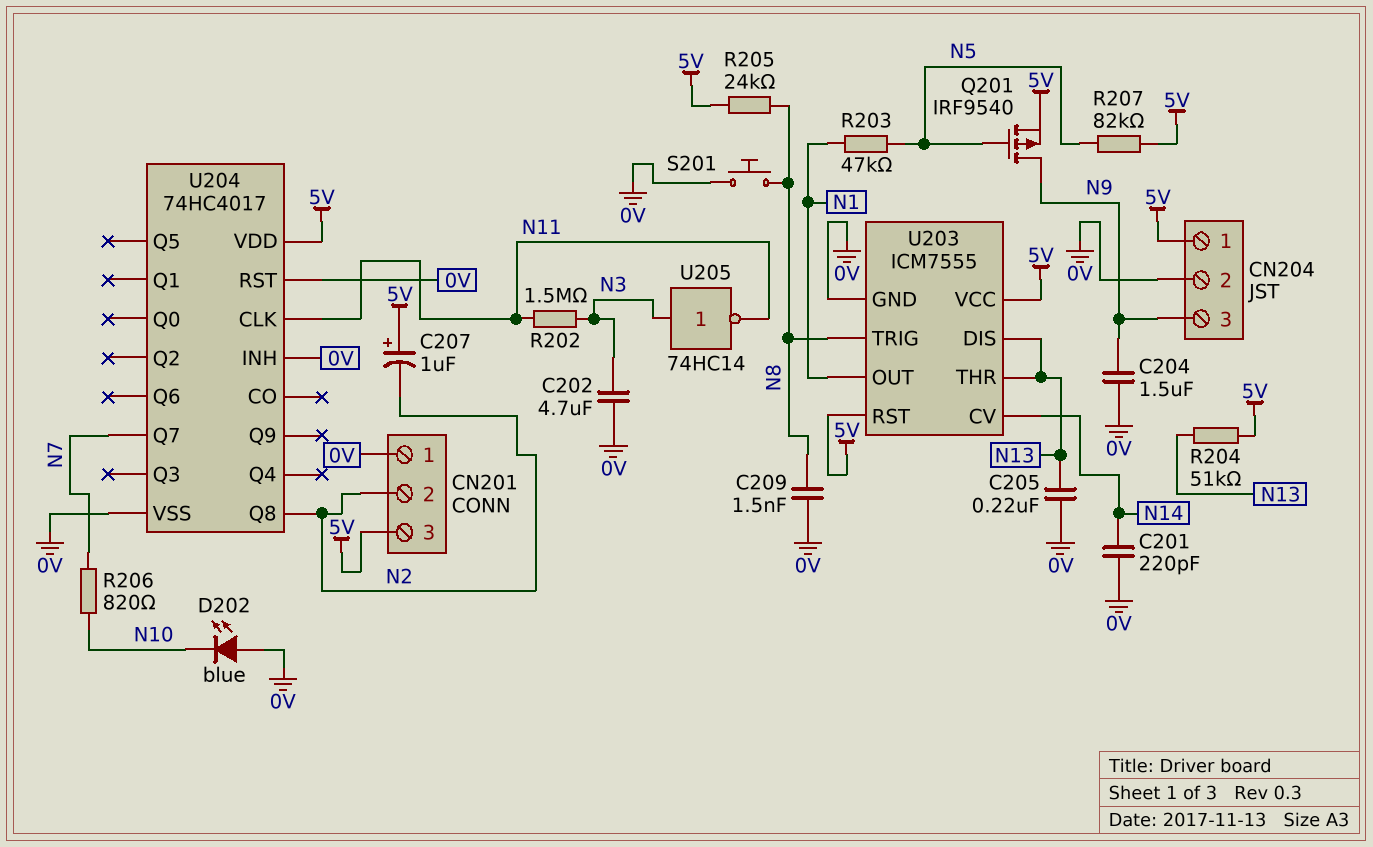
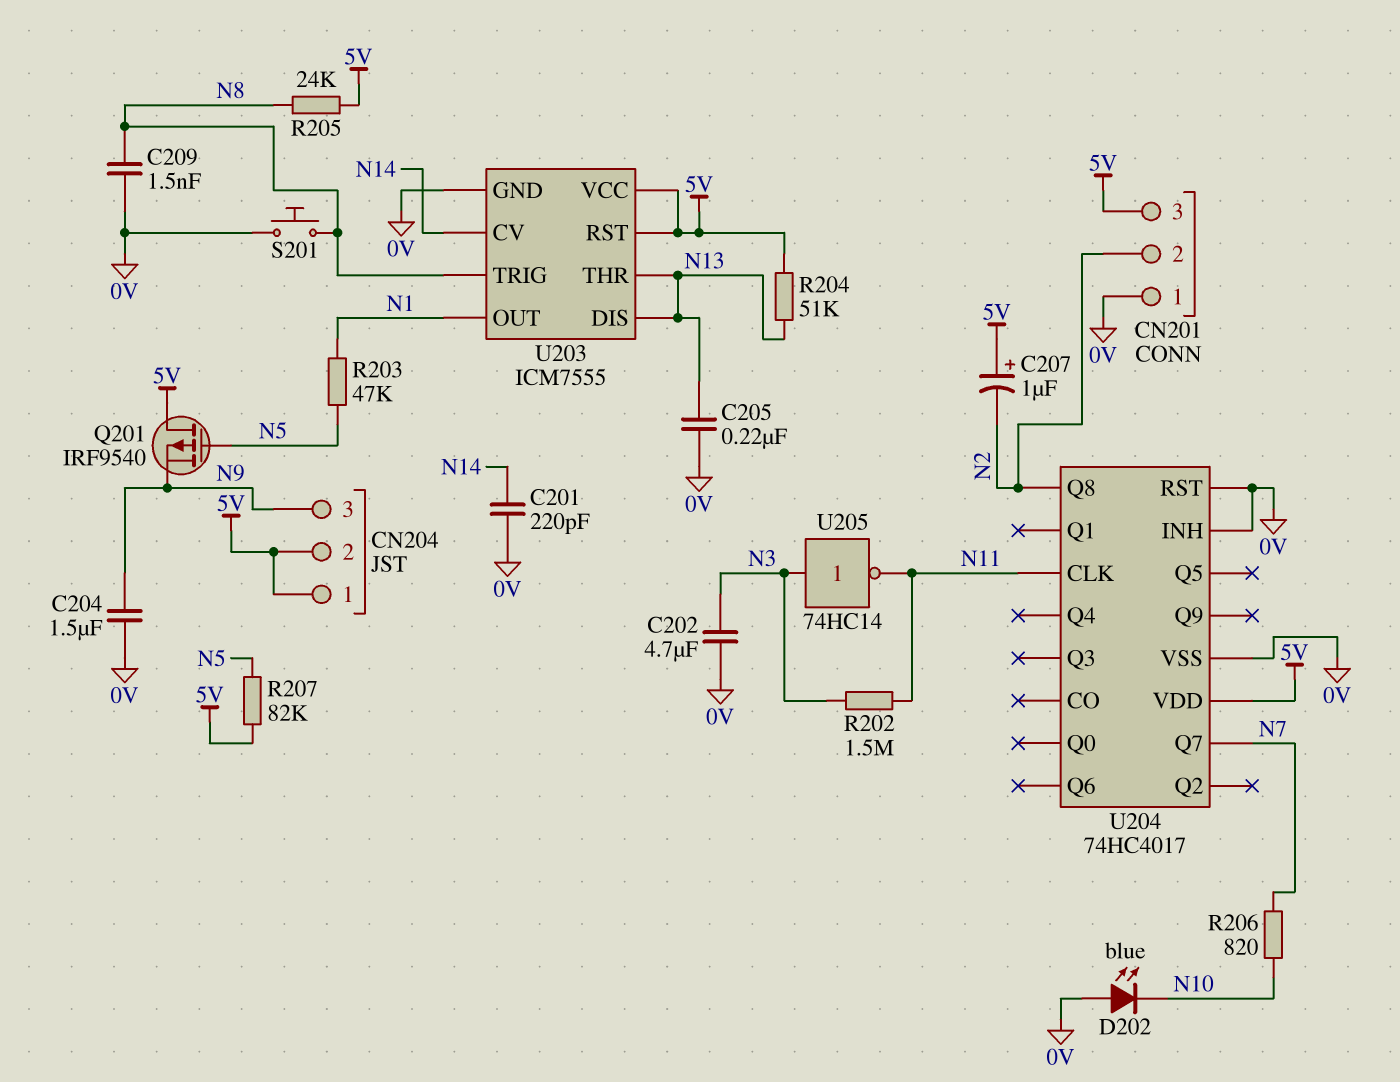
CN204 pin 2: 0V -> 5V
Q201: PMOS IRF9540 (G N5, D N9, S 5V) -> PMOS IRF9540 (G N5, D 5V, S N9)

